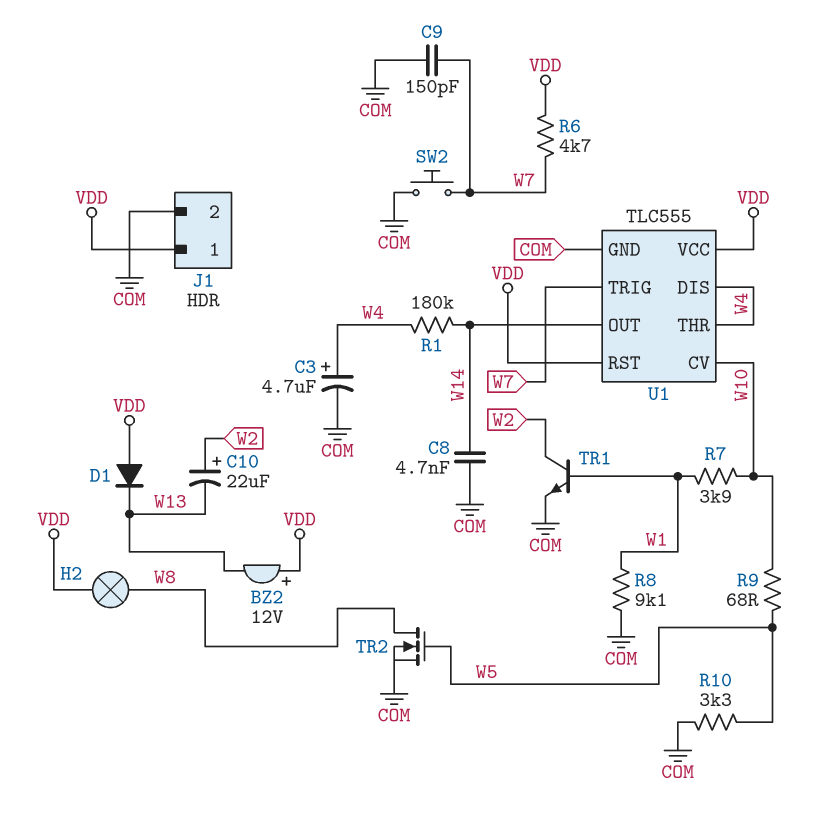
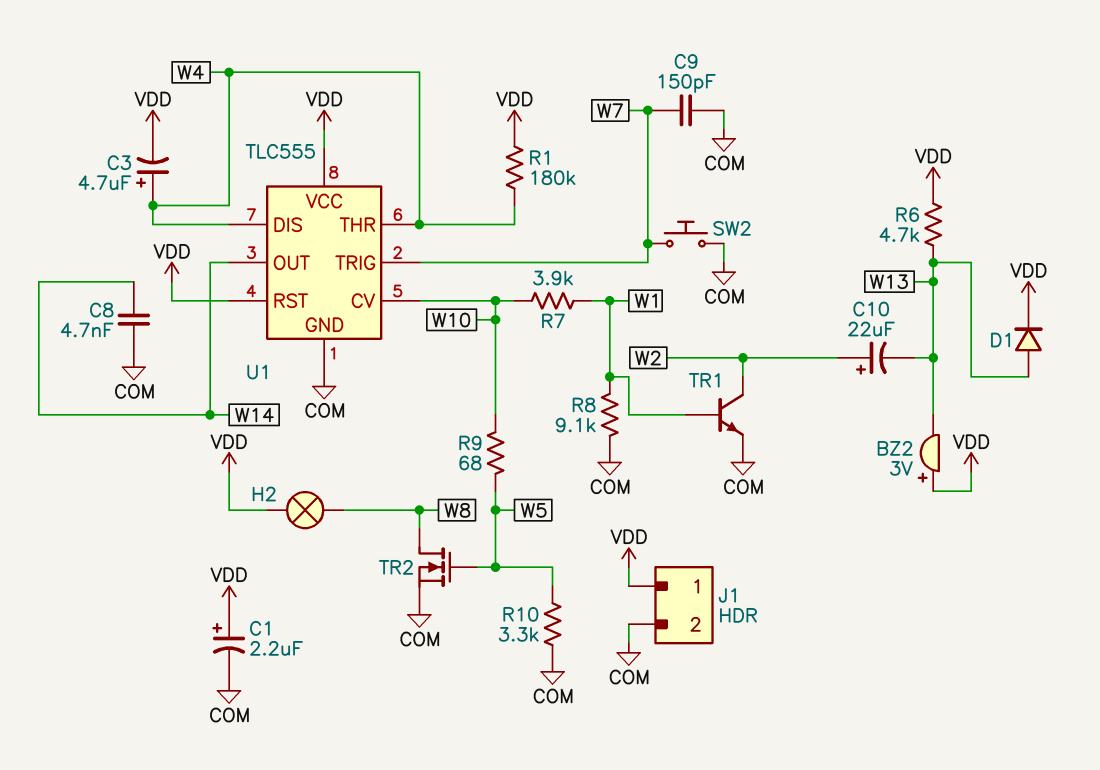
BZ2: buzzer 12V (plus VDD, minus W13) -> buzzer 3V (plus VDD, minus W13)
C1: none -> 2.2uF (plus VDD, minus COM)
C3: 4.7uF (plus W4, minus COM) -> 4.7uF (plus W4, minus VDD)
D1: diode (A VDD, K W13) -> diode (A W13, K VDD)
R1: 180k (W4, W14) -> 180k (VDD, W4)
R6: 4.7k (VDD, W7) -> 4.7k (VDD, W13)

